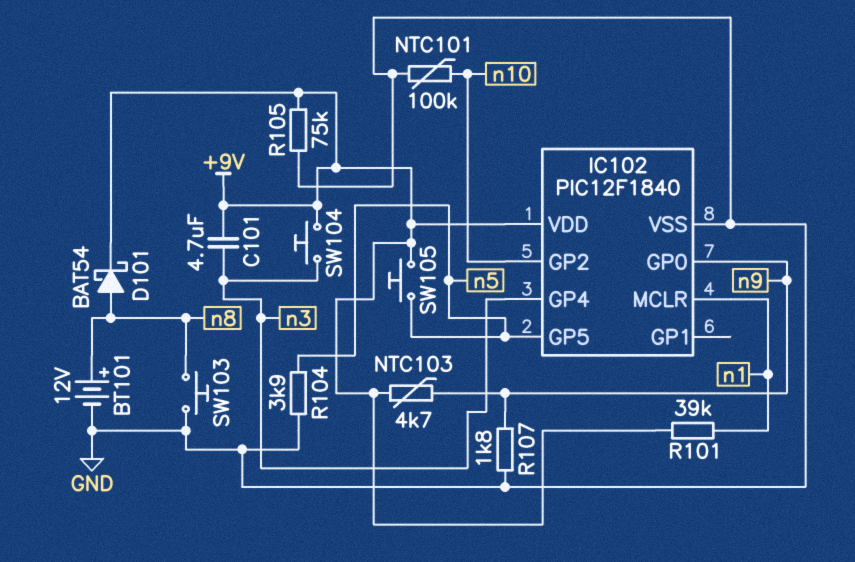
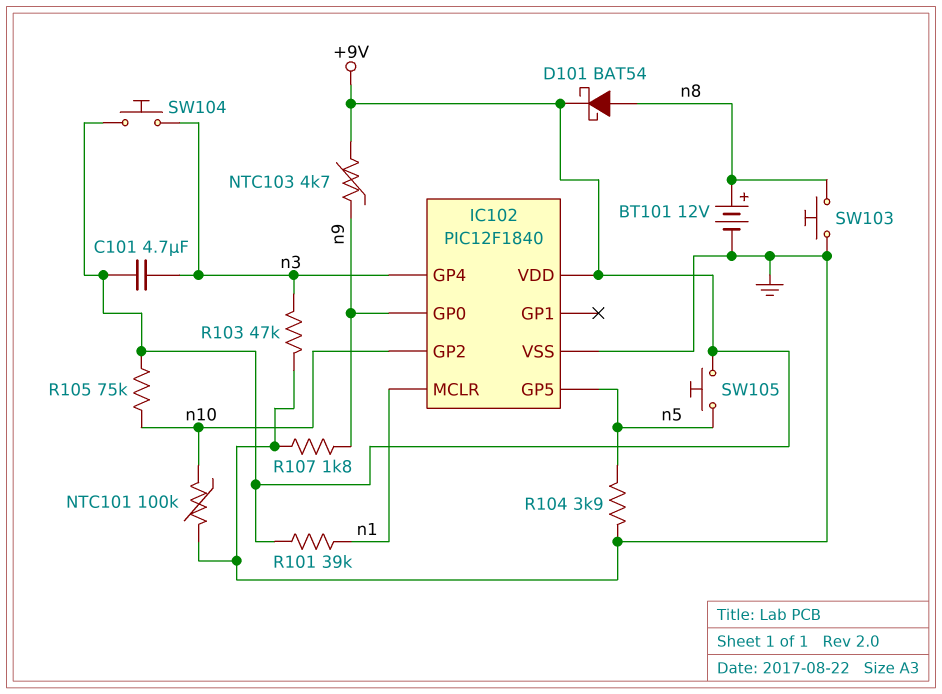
R103: none -> 47k (GND, n3)
R105: 75k (+9V, GND) -> 75k (+9V, n10)

